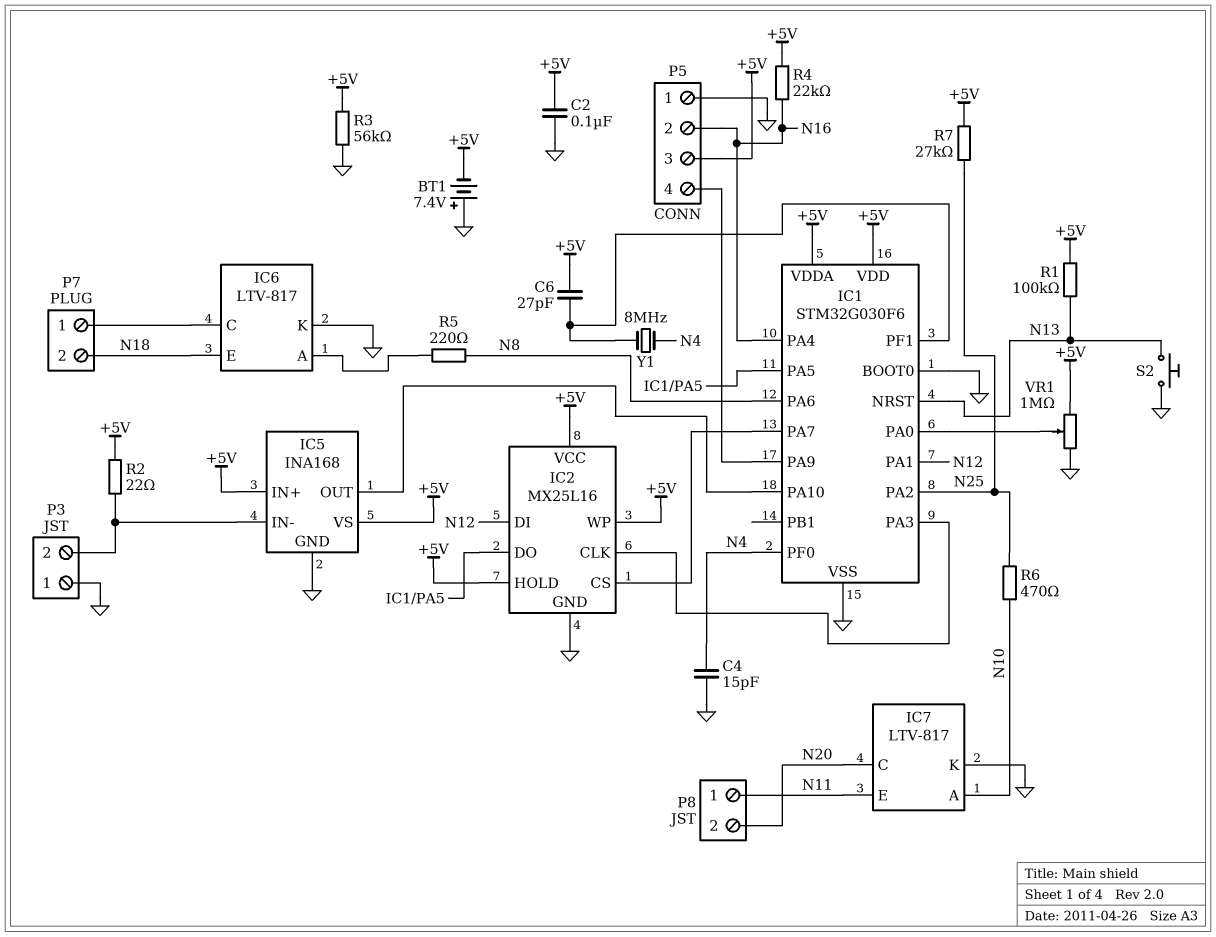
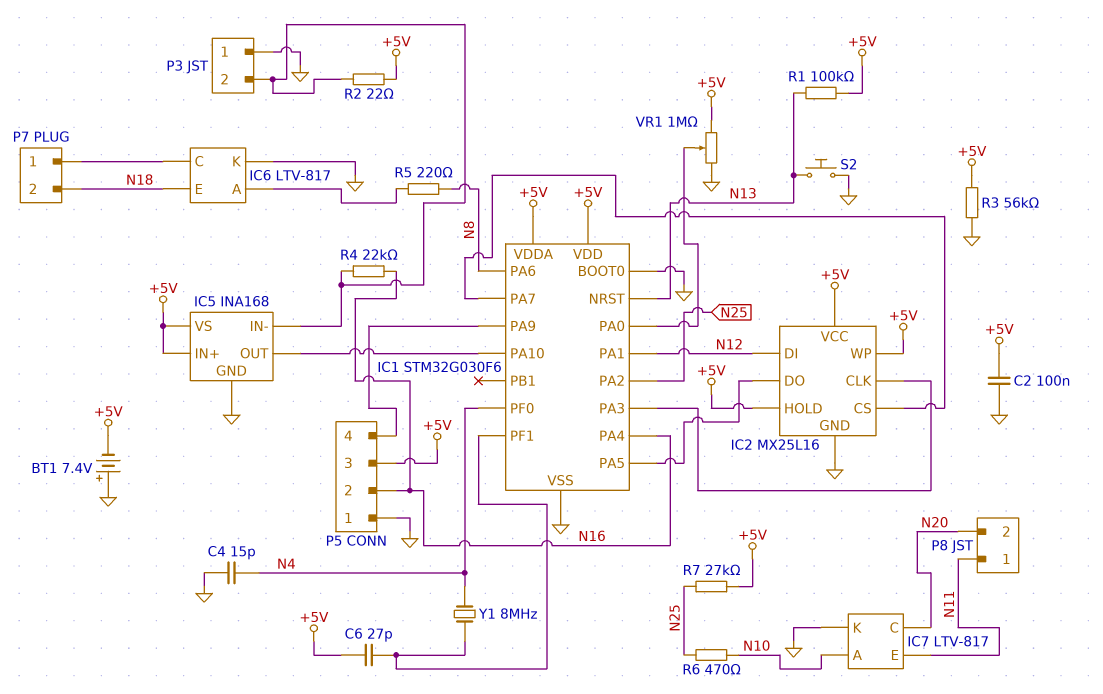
R4: 22k (+5V, N16) -> 22k (IC5/IN-, N16)

